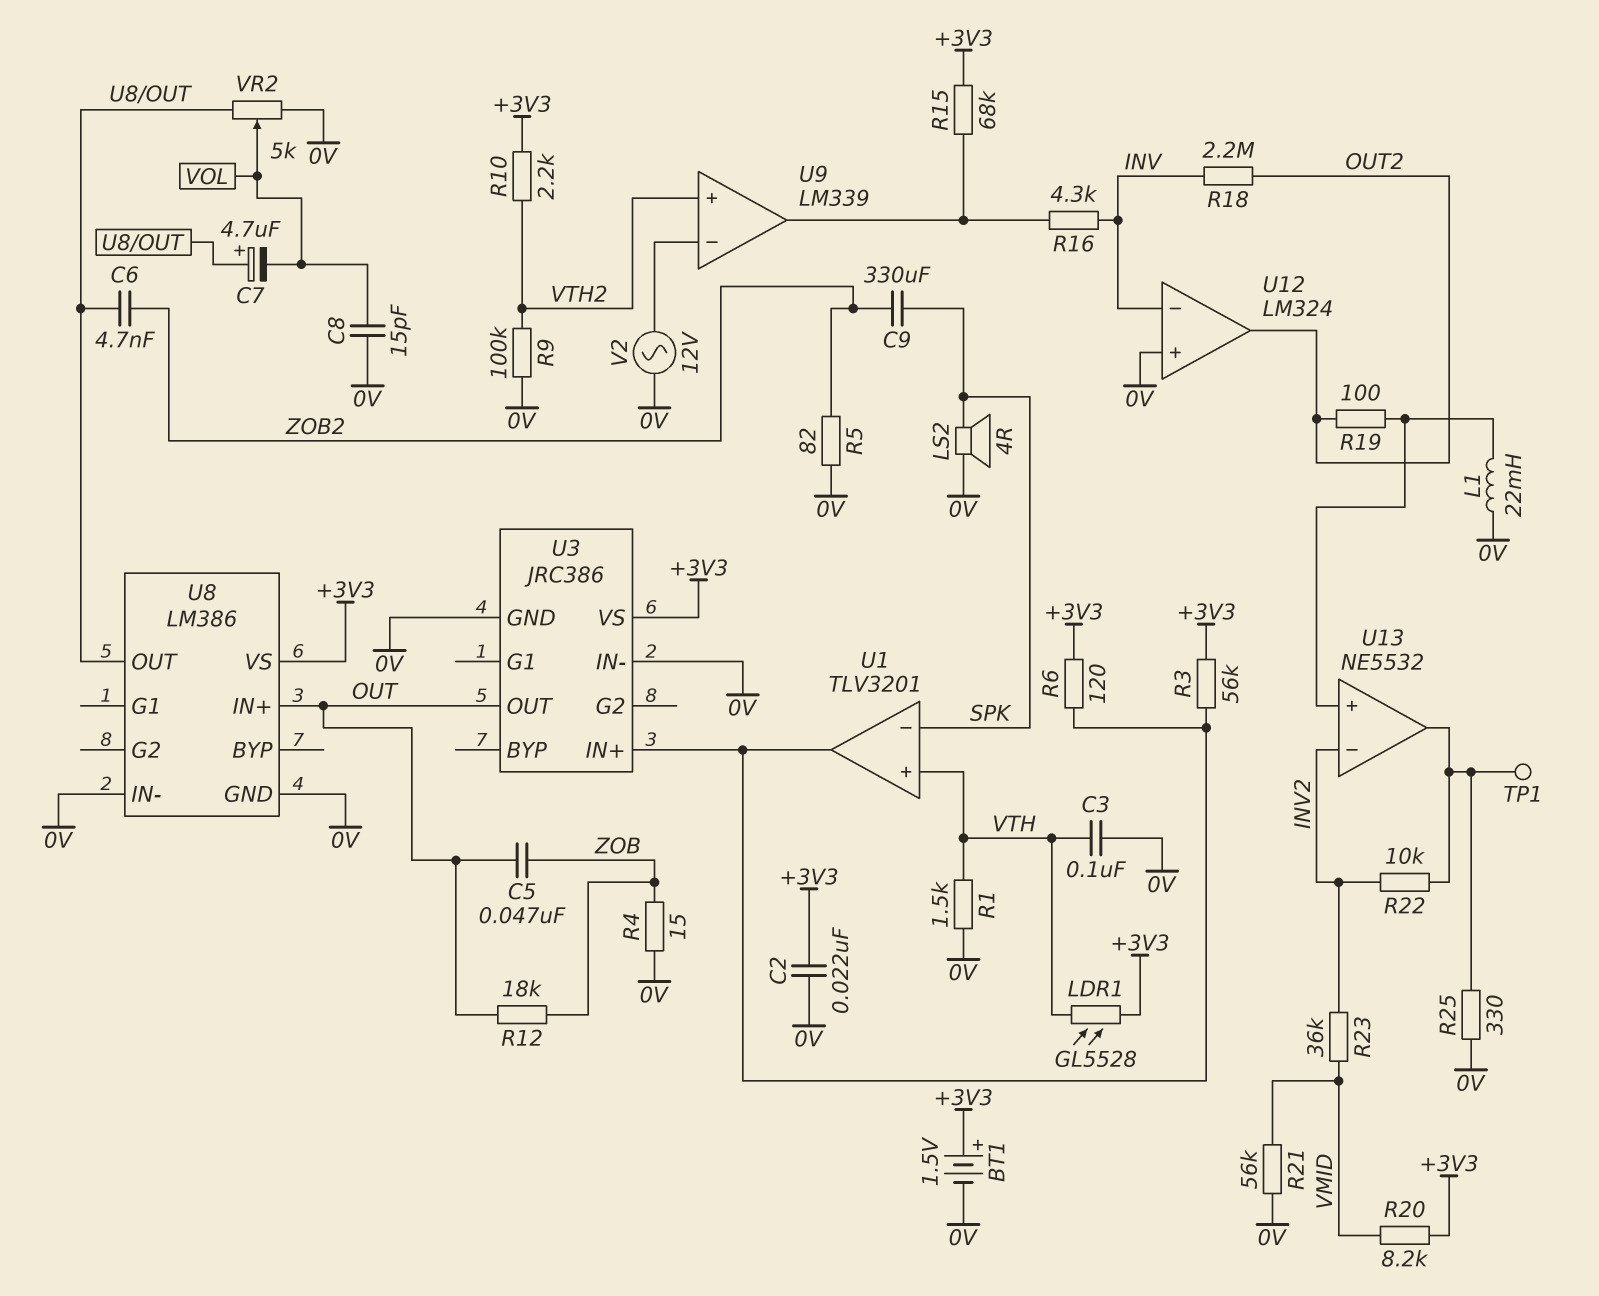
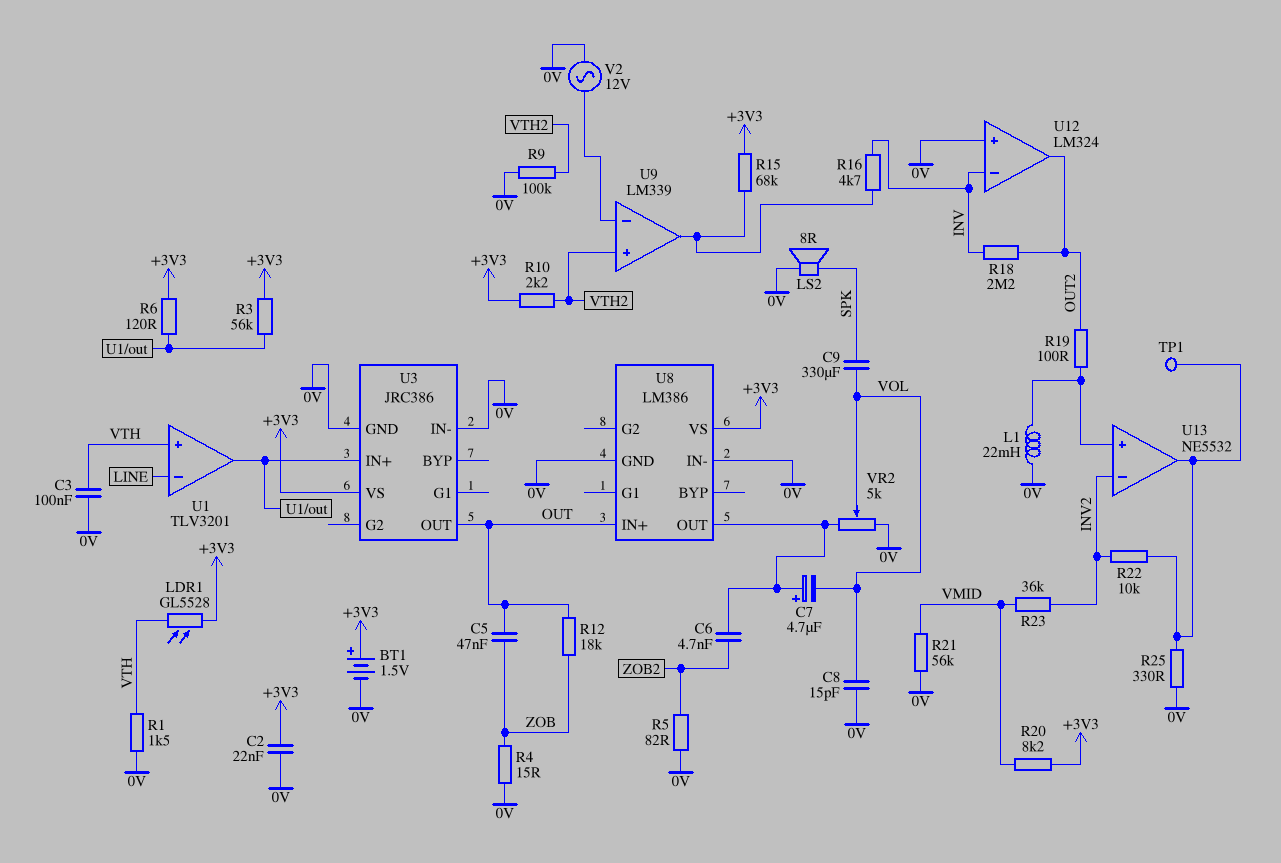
C9: 330uF (SPK, ZOB2) -> 330uF (SPK, VOL)
LS2: speaker 4R (0V, SPK) -> speaker 8R (0V, SPK)
R16: 4.3k (INV, U9/out) -> 4.7k (INV, U9/out)
U1 pin in-: SPK -> LINE

